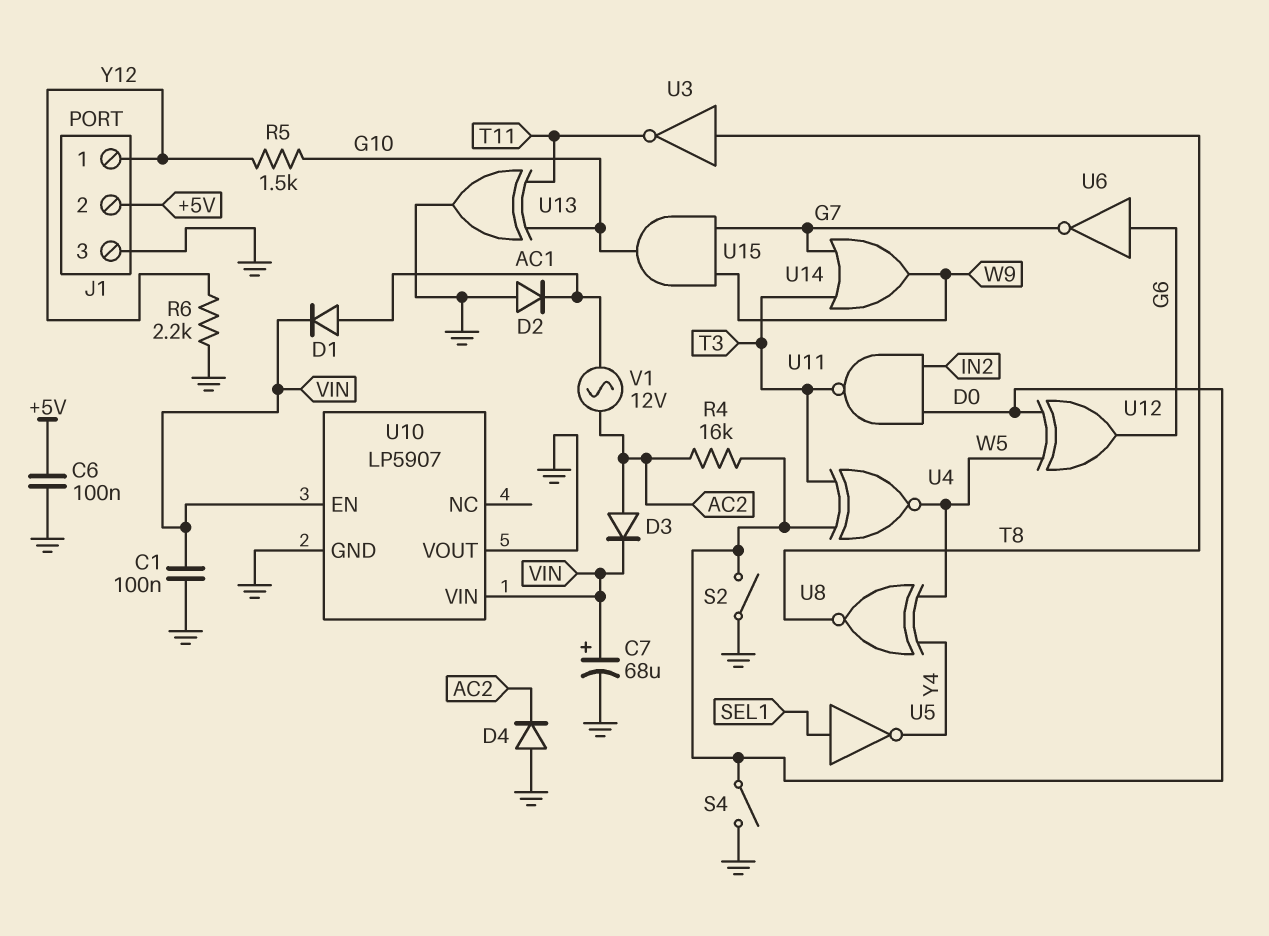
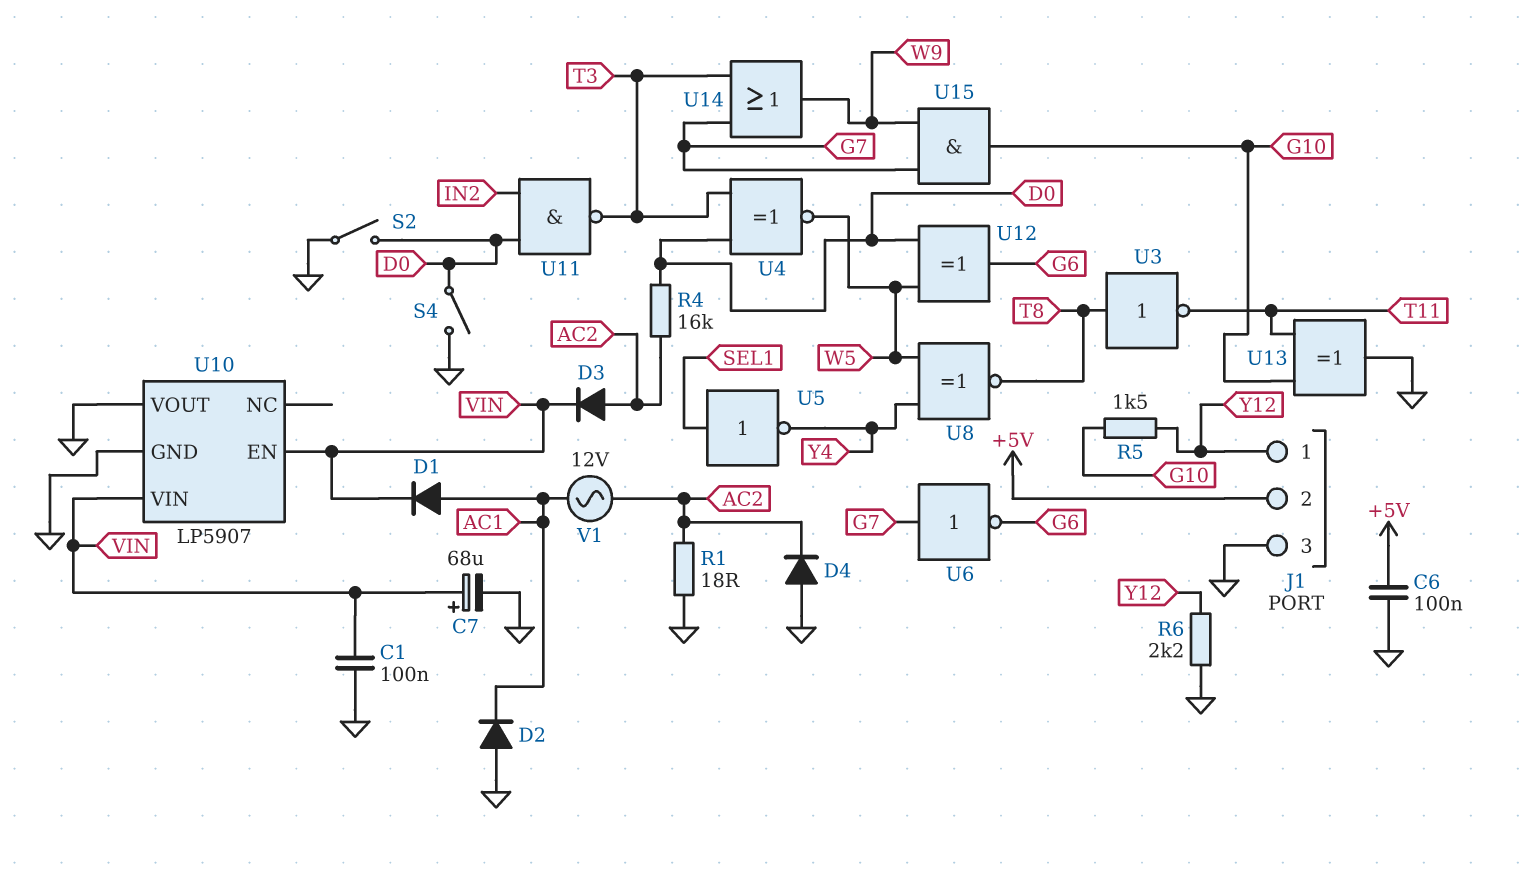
R1: none -> 18 (AC2, GND)
U6: NOT (in G6, out G7) -> NOT (in G7, out G6)

